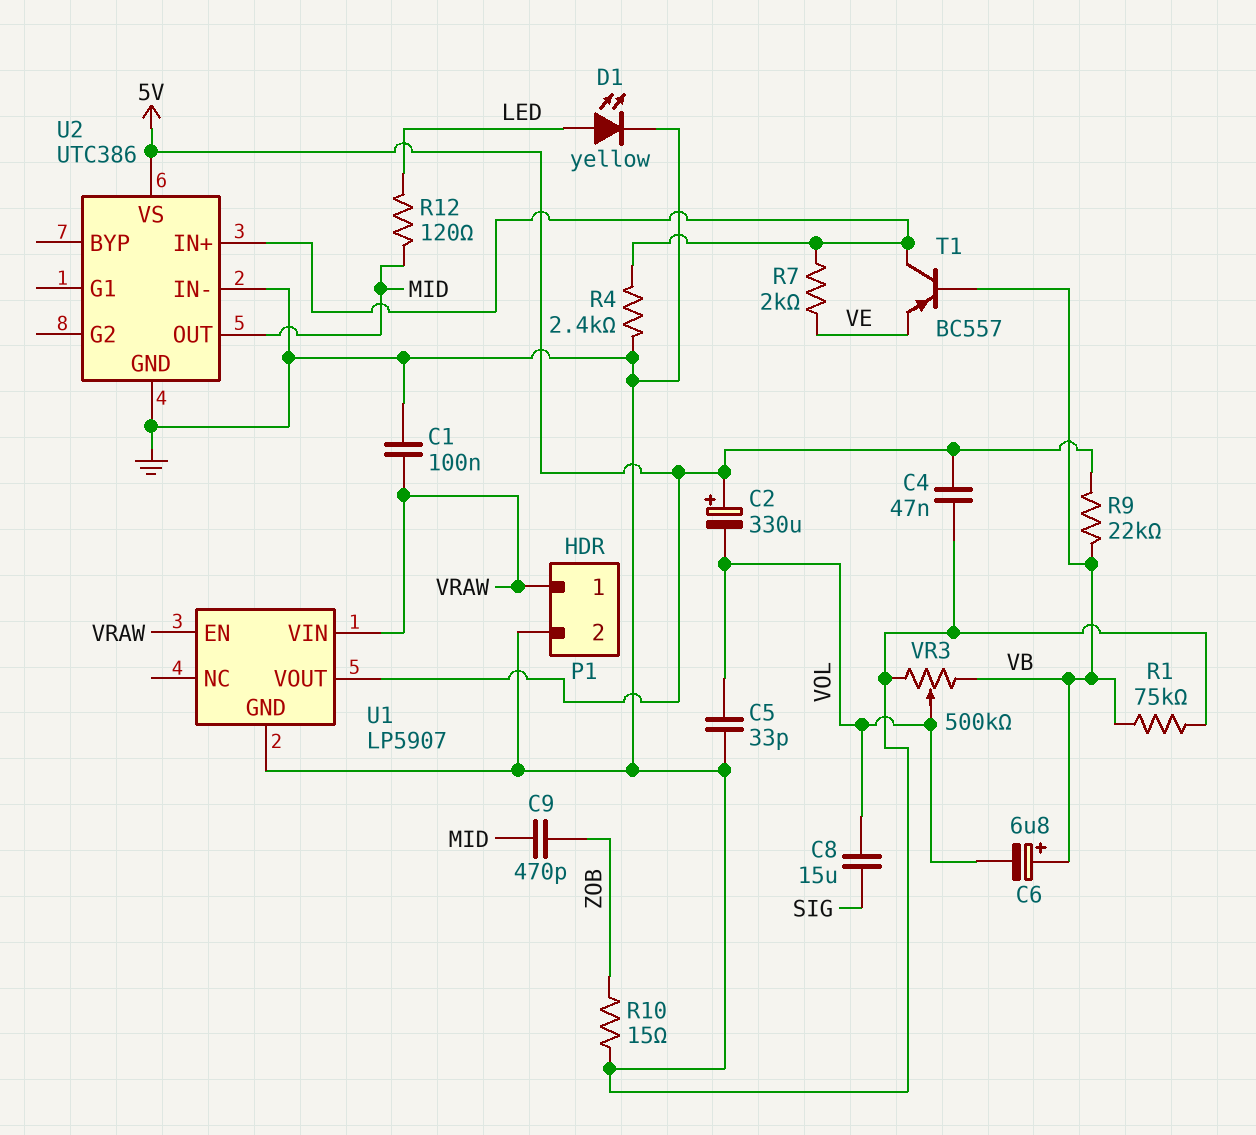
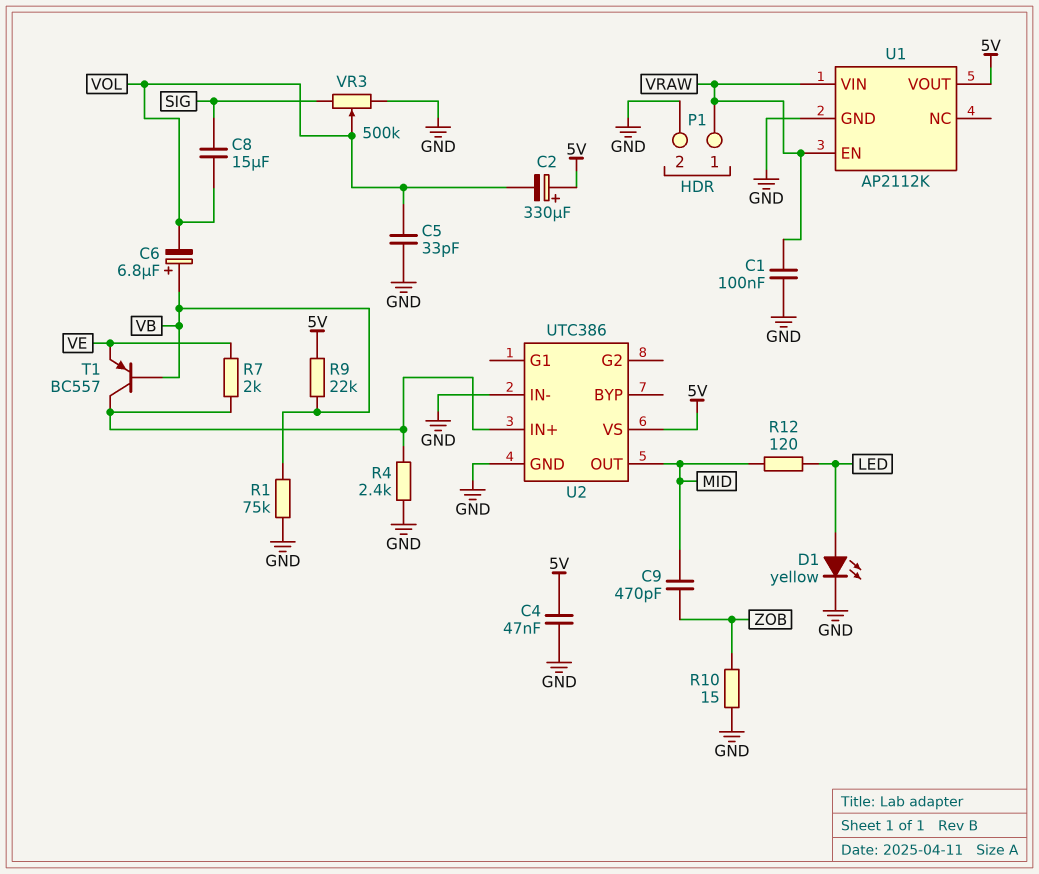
U1: LP5907 -> AP2112K
VR3: 500k (GND, VB, wiper VOL) -> 500k (GND, SIG, wiper VOL)

